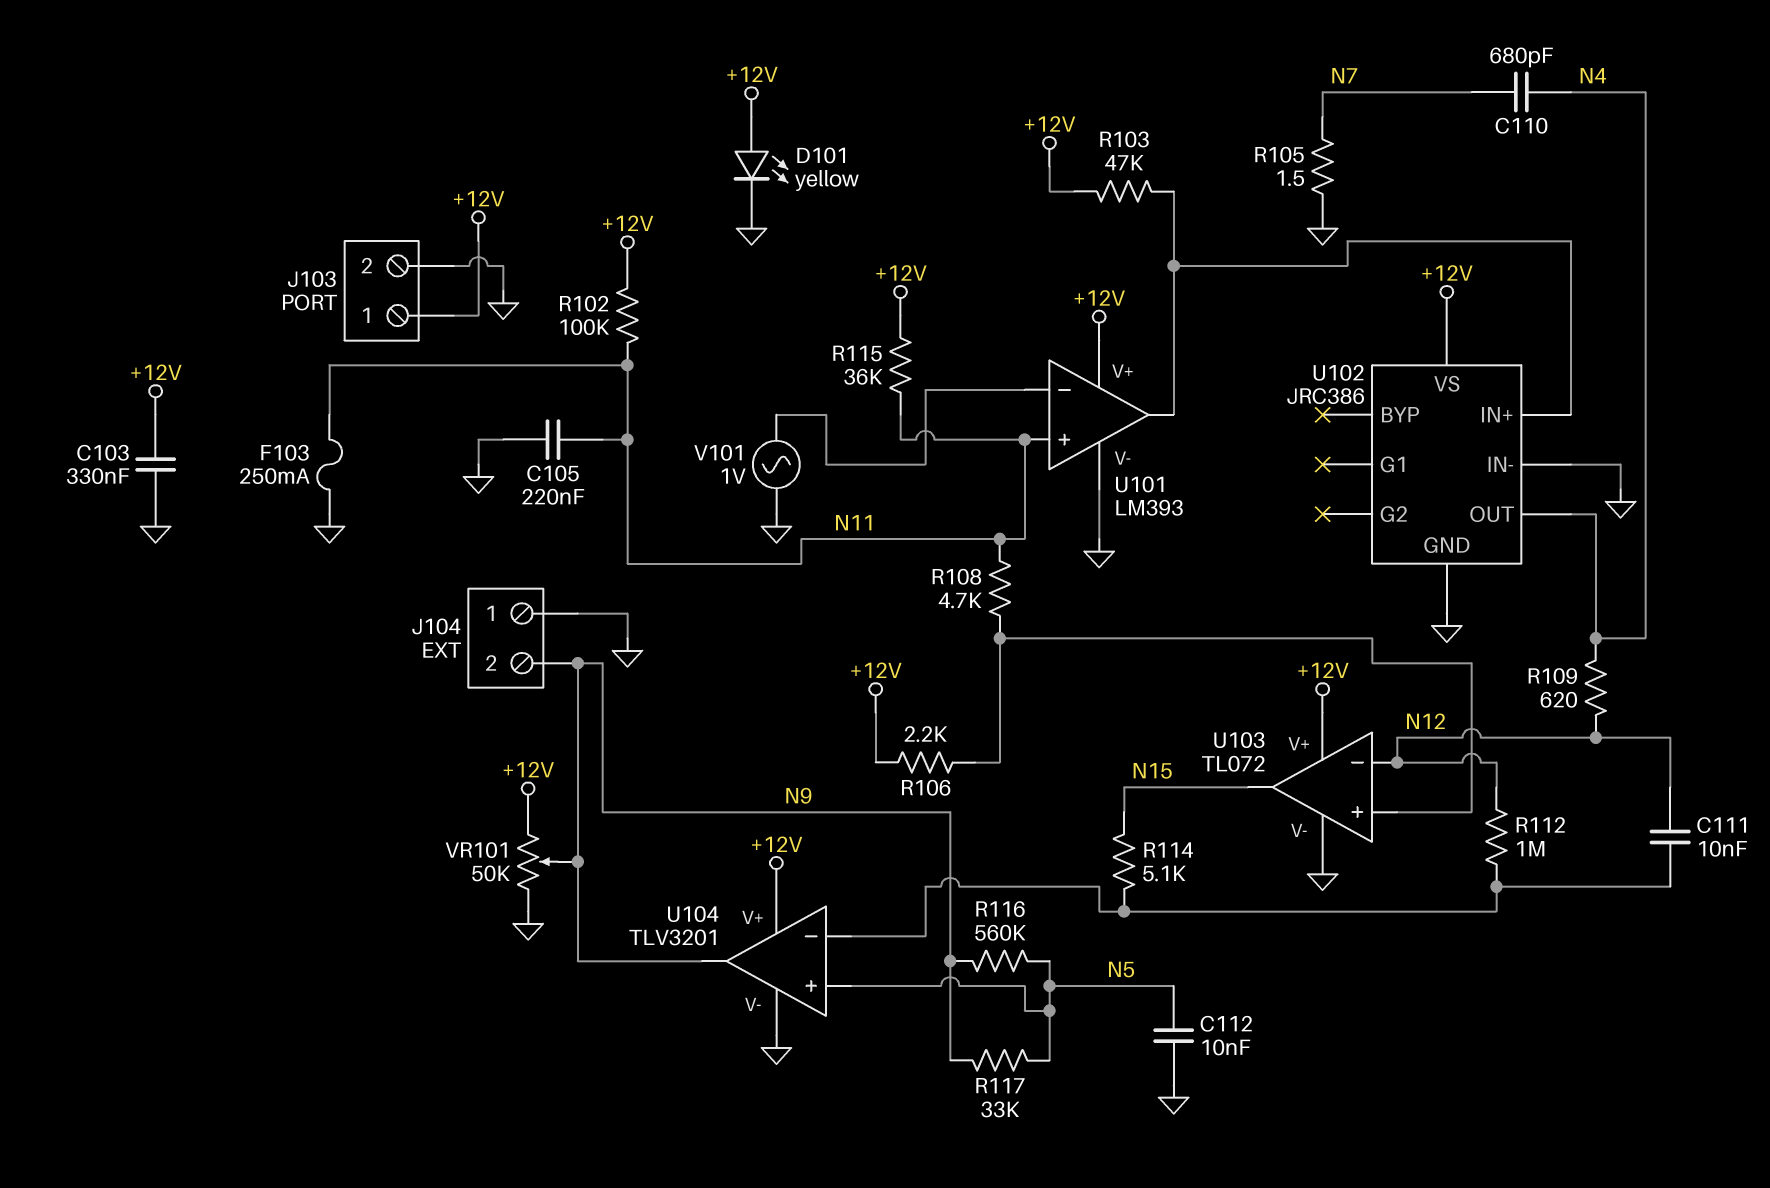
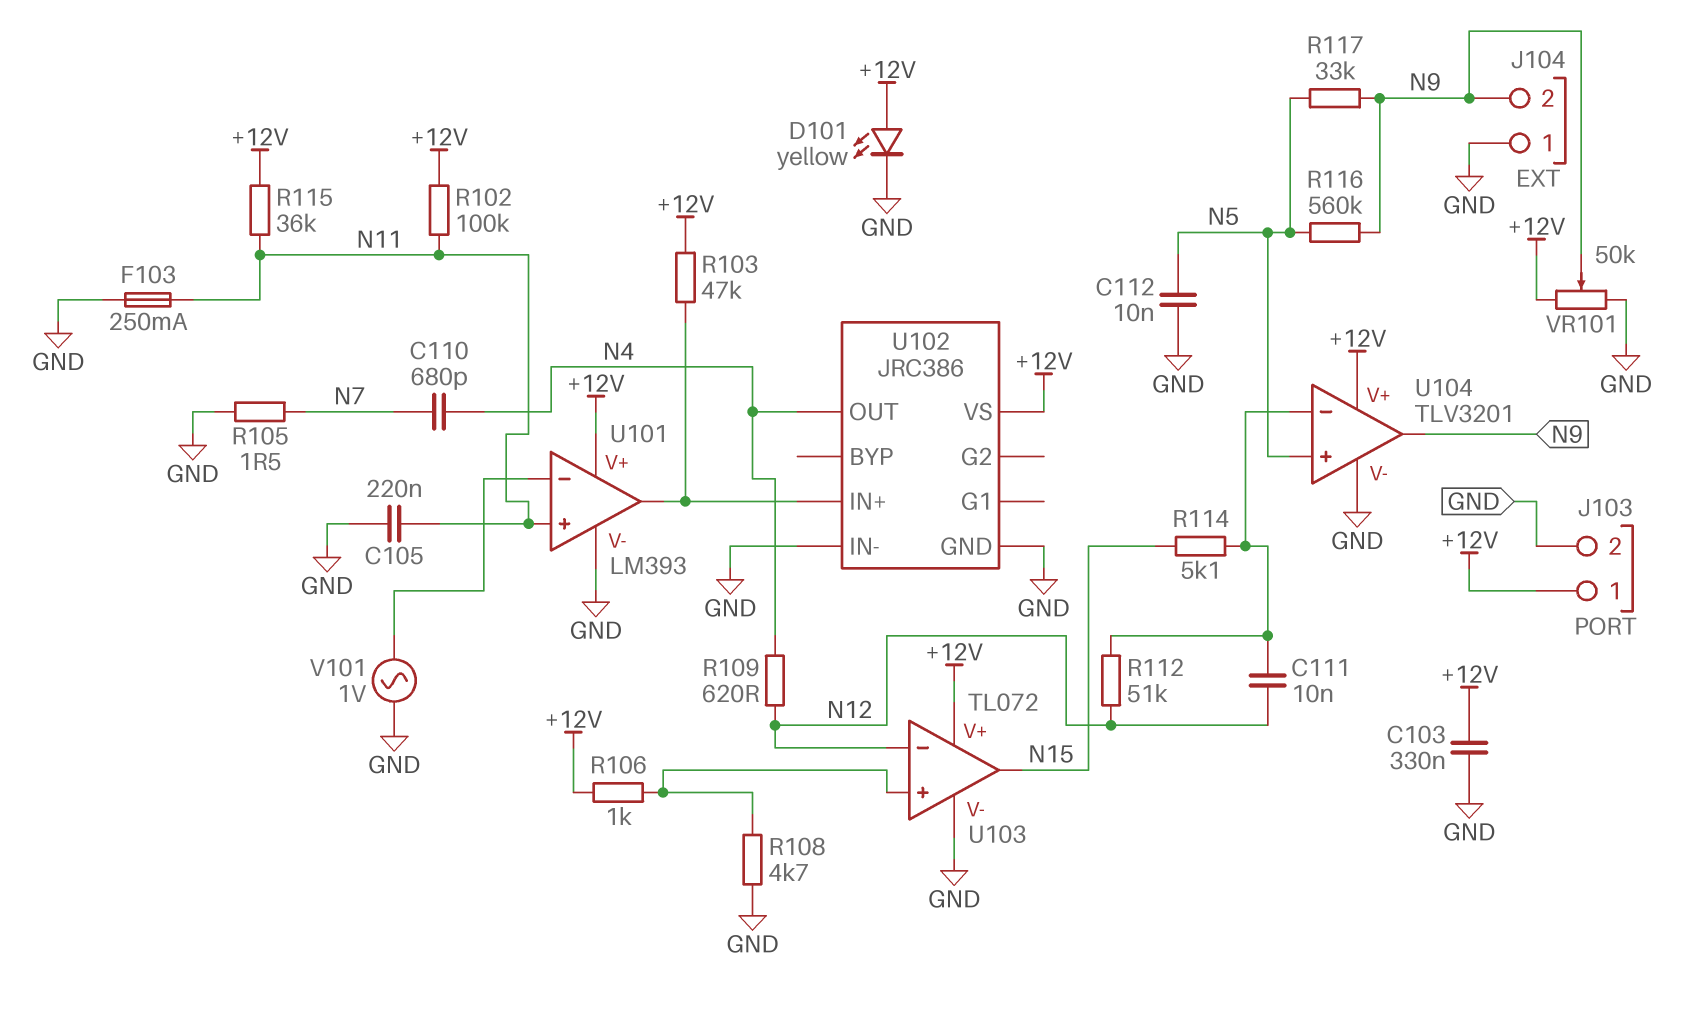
R106: 2.2k (+12V, U103/in+) -> 1k (+12V, U103/in+)
R108: 4.7k (N11, U103/in+) -> 4.7k (GND, U103/in+)
R112: 1M (N12, U104/in-) -> 51k (N12, U104/in-)

